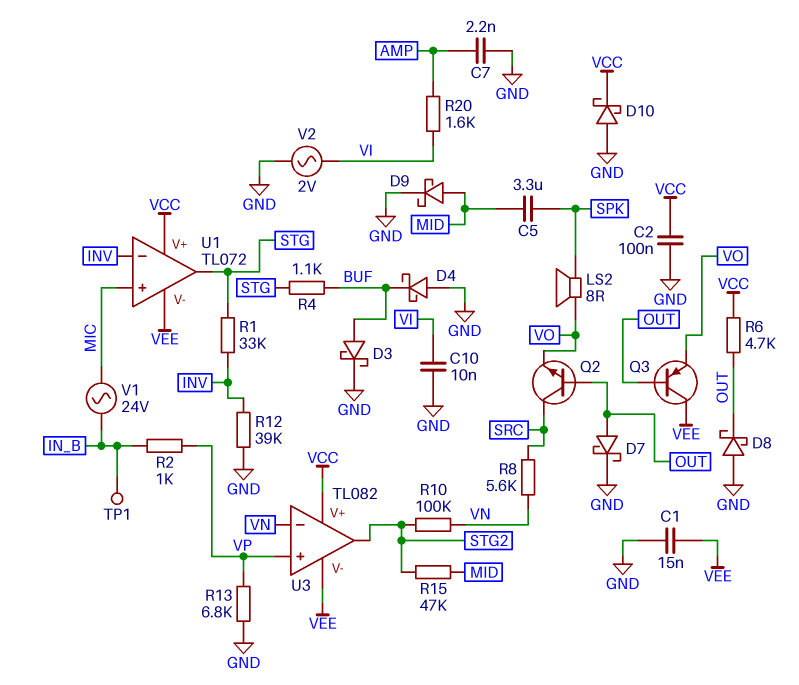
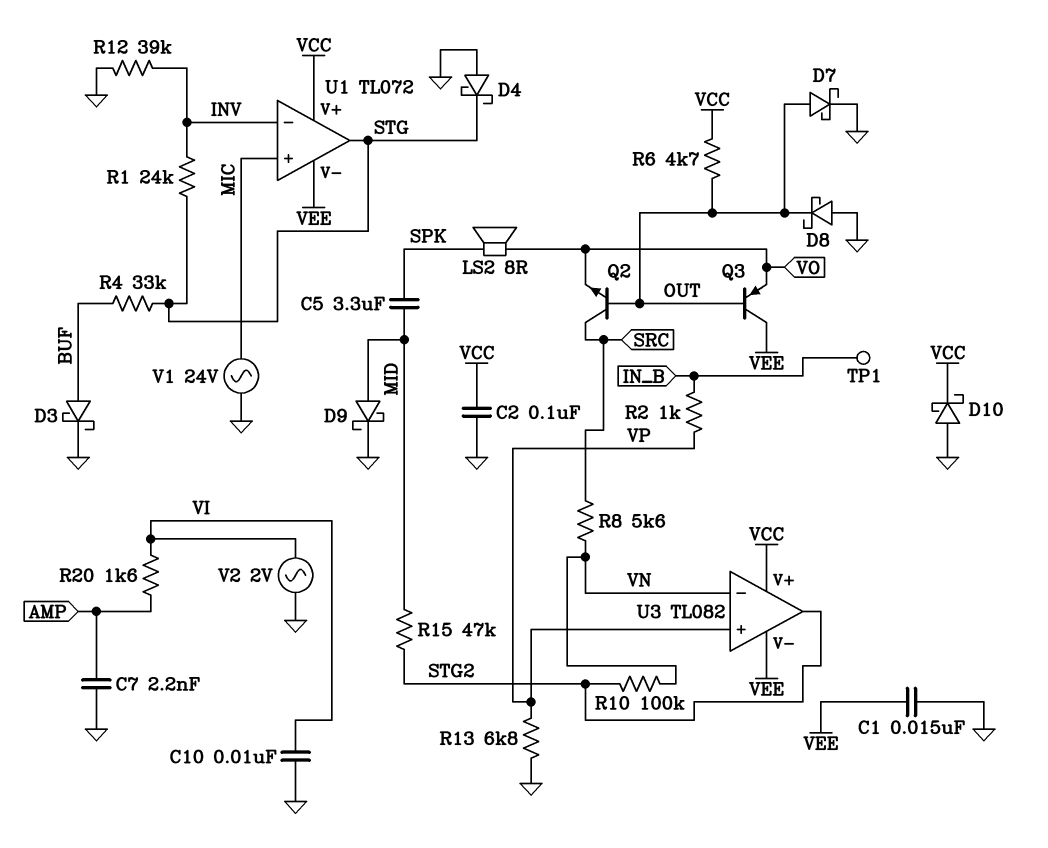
D4: schottky (A GND, K BUF) -> schottky (A GND, K STG)
R1: 33k (INV, STG) -> 24k (INV, STG)
R4: 1.1k (BUF, STG) -> 33k (BUF, STG)
V1: AC 24V (IN_B, MIC) -> AC 24V (GND, MIC)

